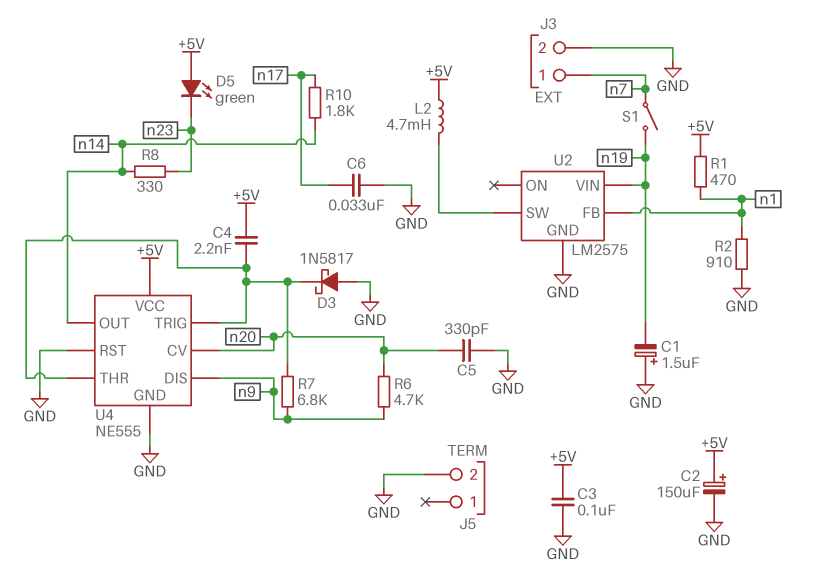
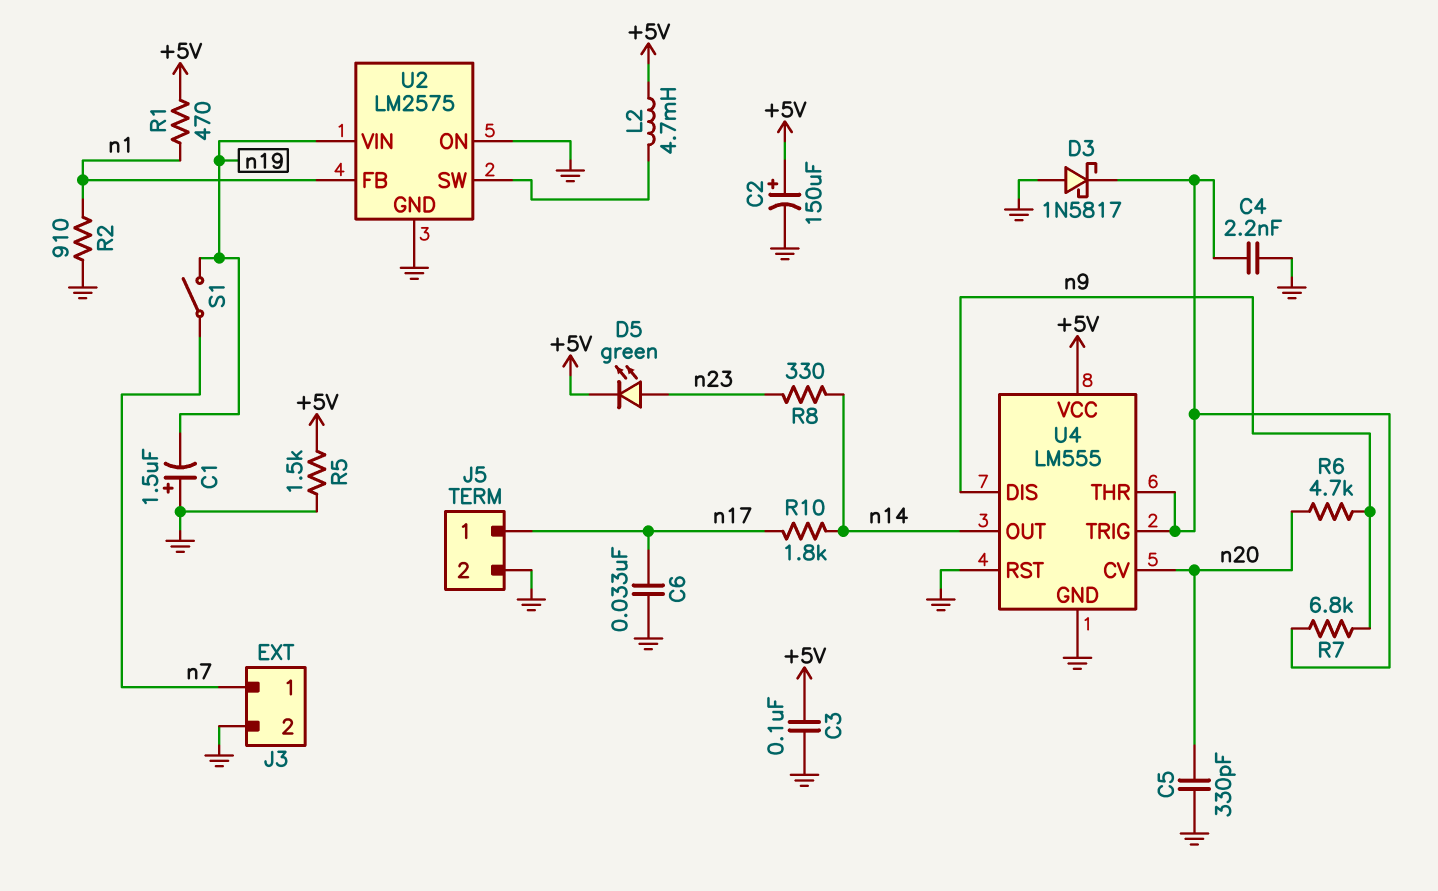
C4: 2.2nF (+5V, U4/THR) -> 2.2nF (GND, U4/THR)
D5: LED green (A +5V, K n23) -> LED green (A n23, K +5V)
J5 pin 1: none -> n17
R5: none -> 1.5k (+5V, GND)
U2 pin ON: none -> GND
U4: NE555 -> LM555

